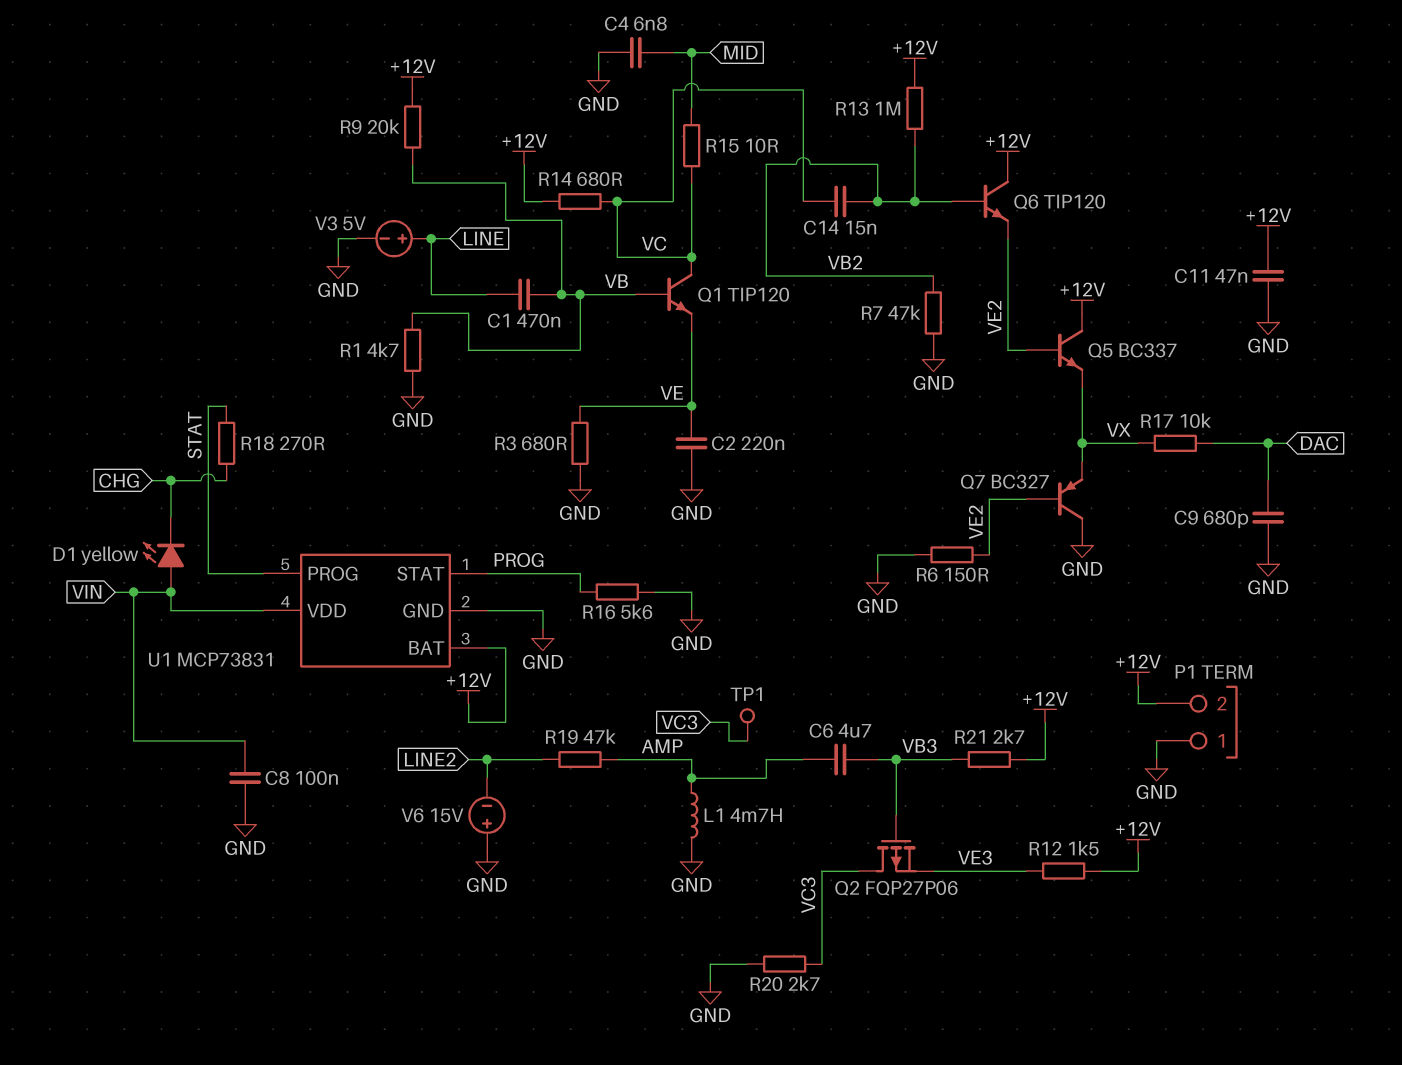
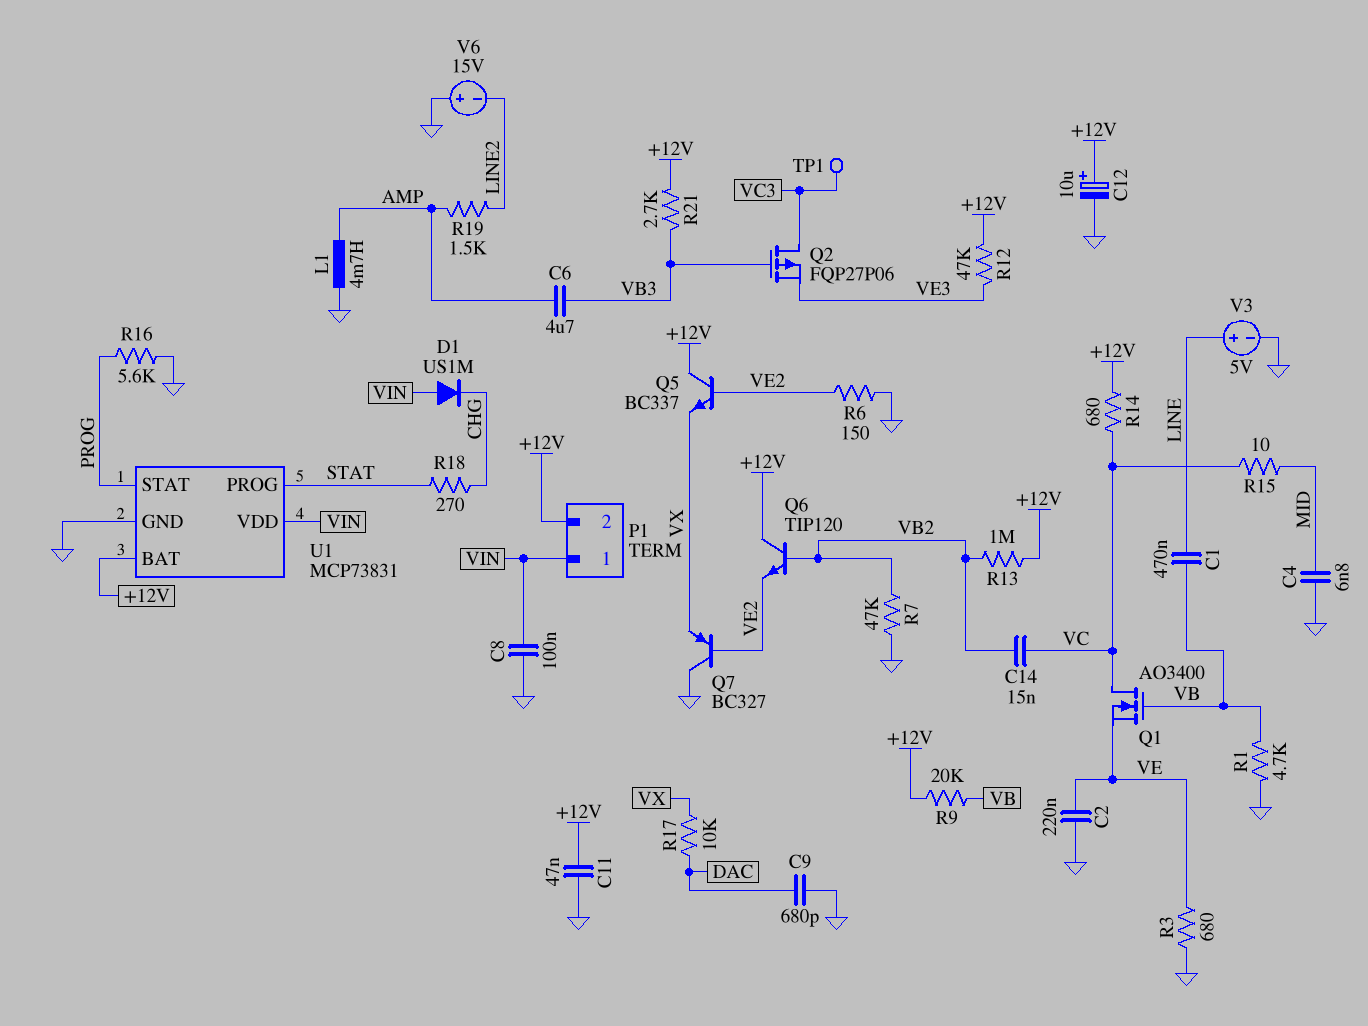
C12: none -> 10uF (plus +12V, minus GND)
D1: LED yellow (A VIN, K CHG) -> diode US1M (A VIN, K CHG)
P1 pin 1: GND -> VIN
Q1: NPN TIP120 (B VB, C VC, E VE) -> NMOS AO3400 (G VB, D VC, S VE)
R12: 1.5k (+12V, VE3) -> 47k (+12V, VE3)
R19: 47k (AMP, LINE2) -> 1.5k (AMP, LINE2)
R20: 2.7k (GND, VC3) -> none

